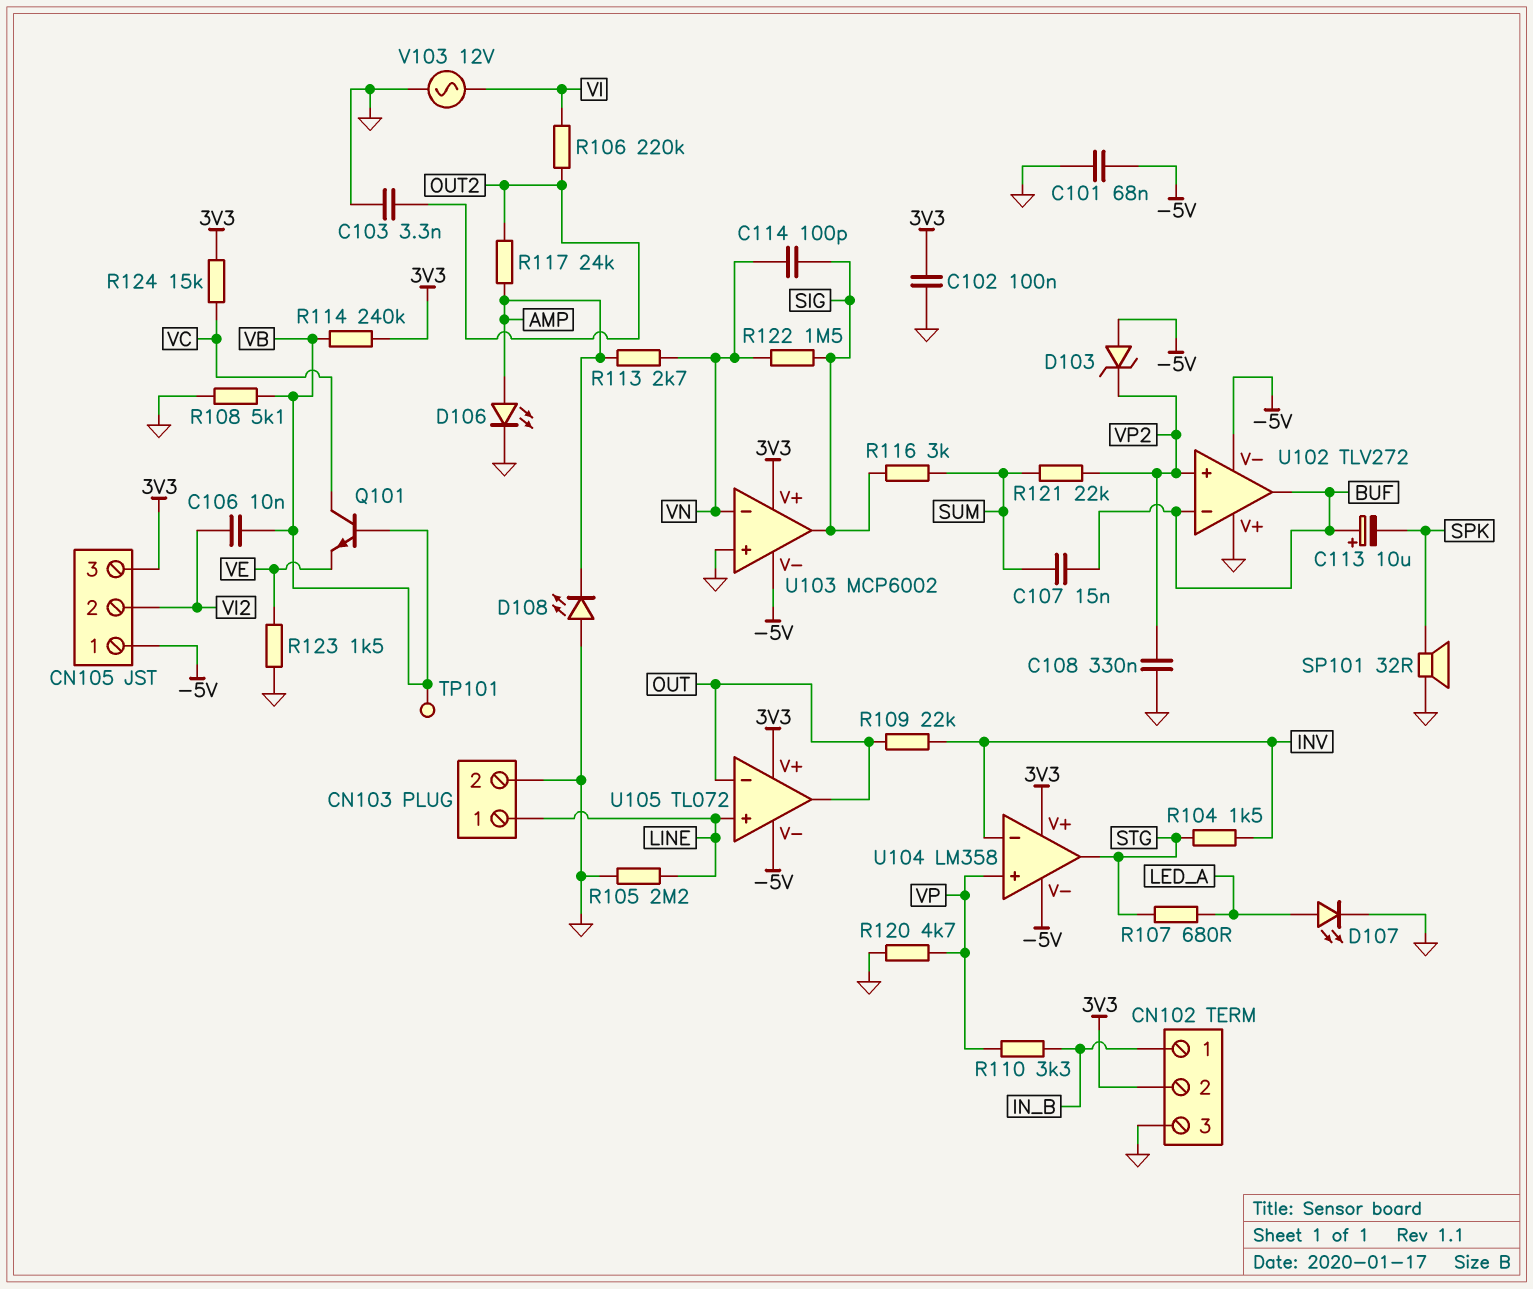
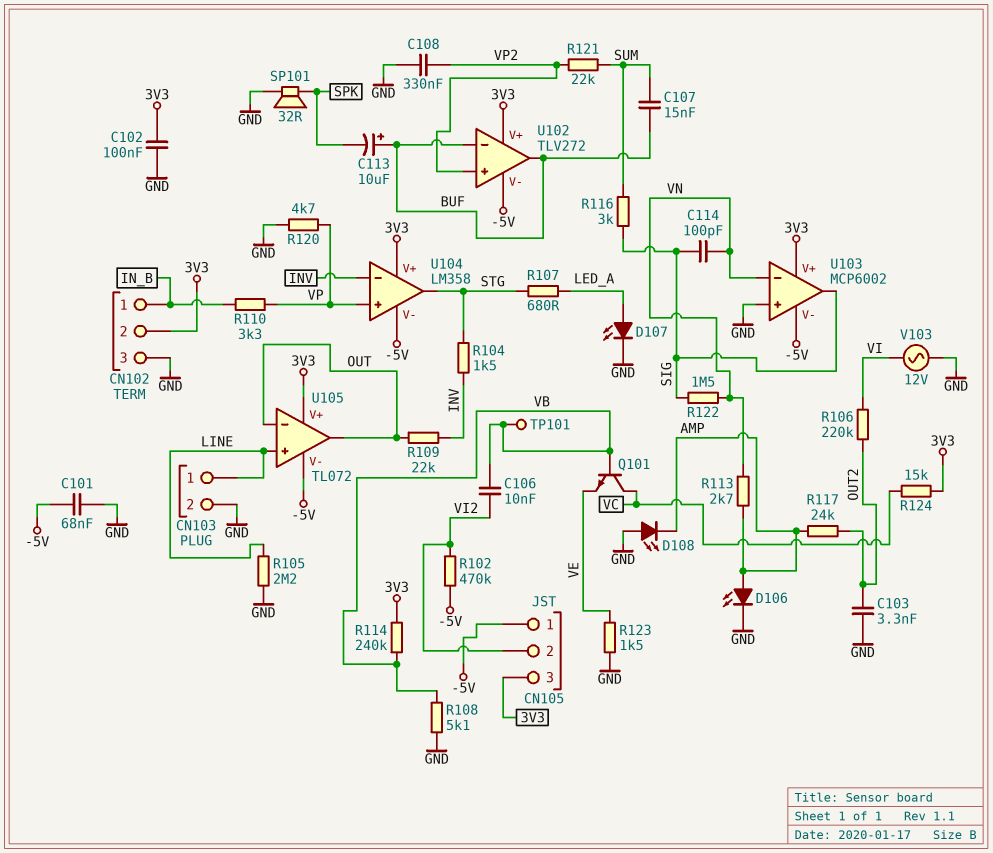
D103: zener (A -5V, K VP2) -> none
R102: none -> 470k (-5V, VI2)
U102 pin V+: GND -> 3V3

